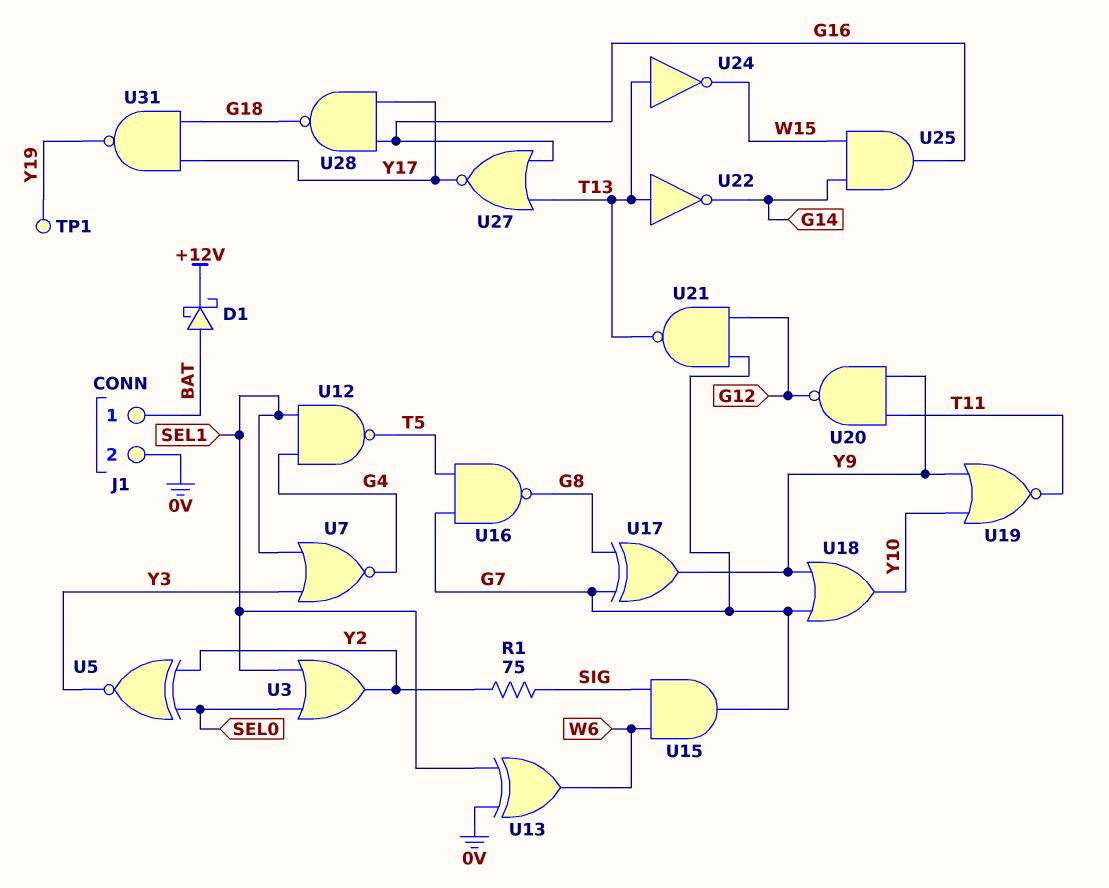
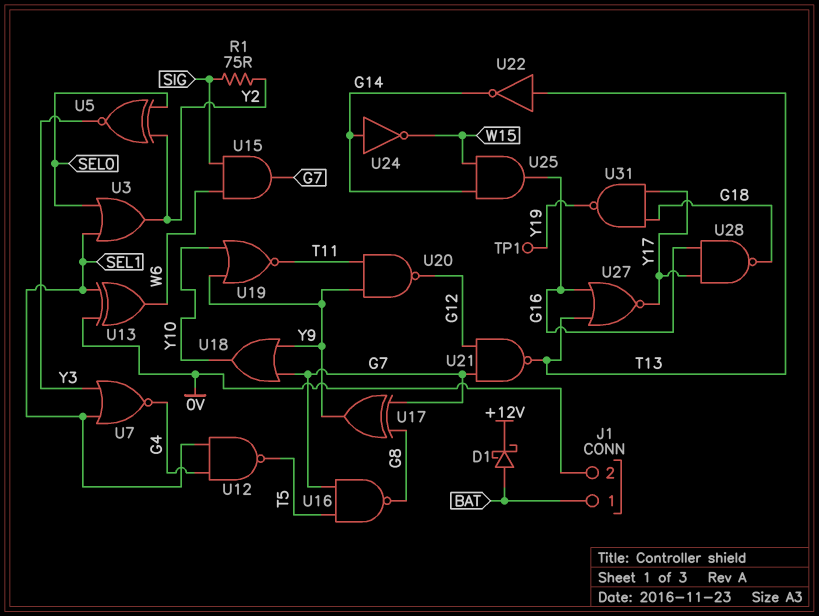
U24: NOT (in T13, out W15) -> NOT (in G14, out W15)

